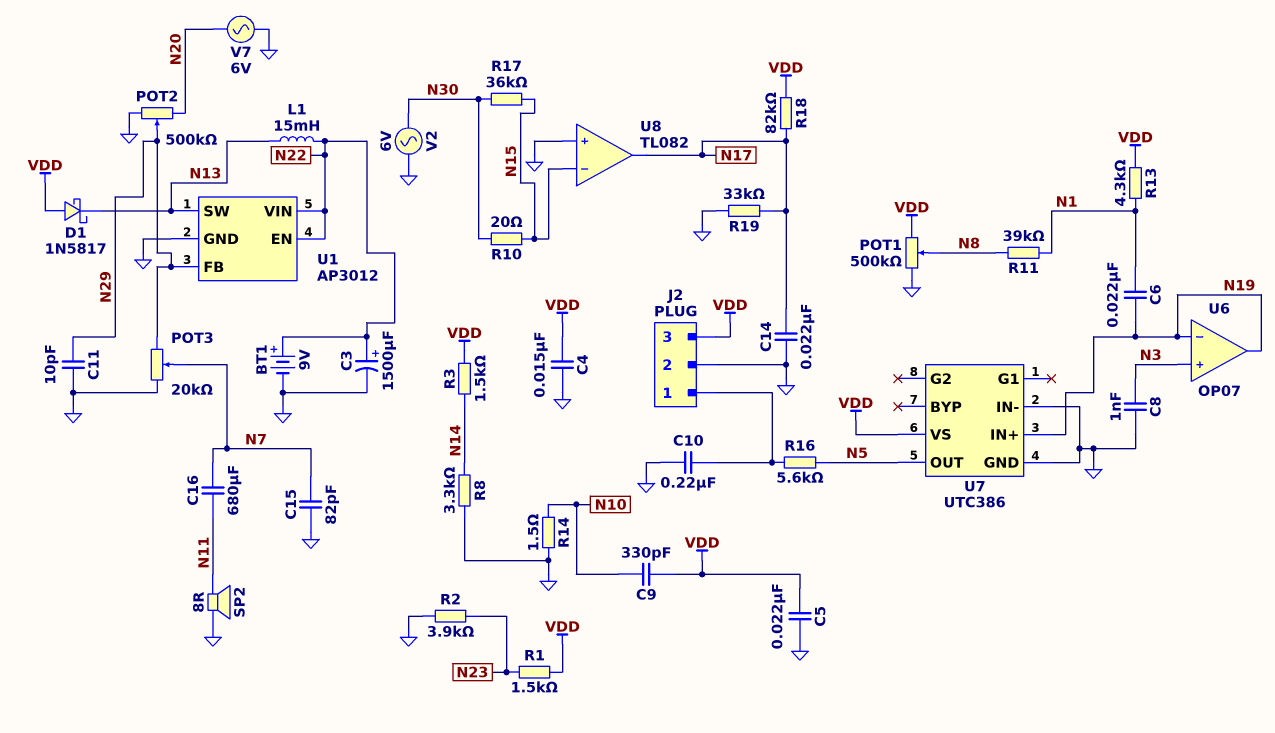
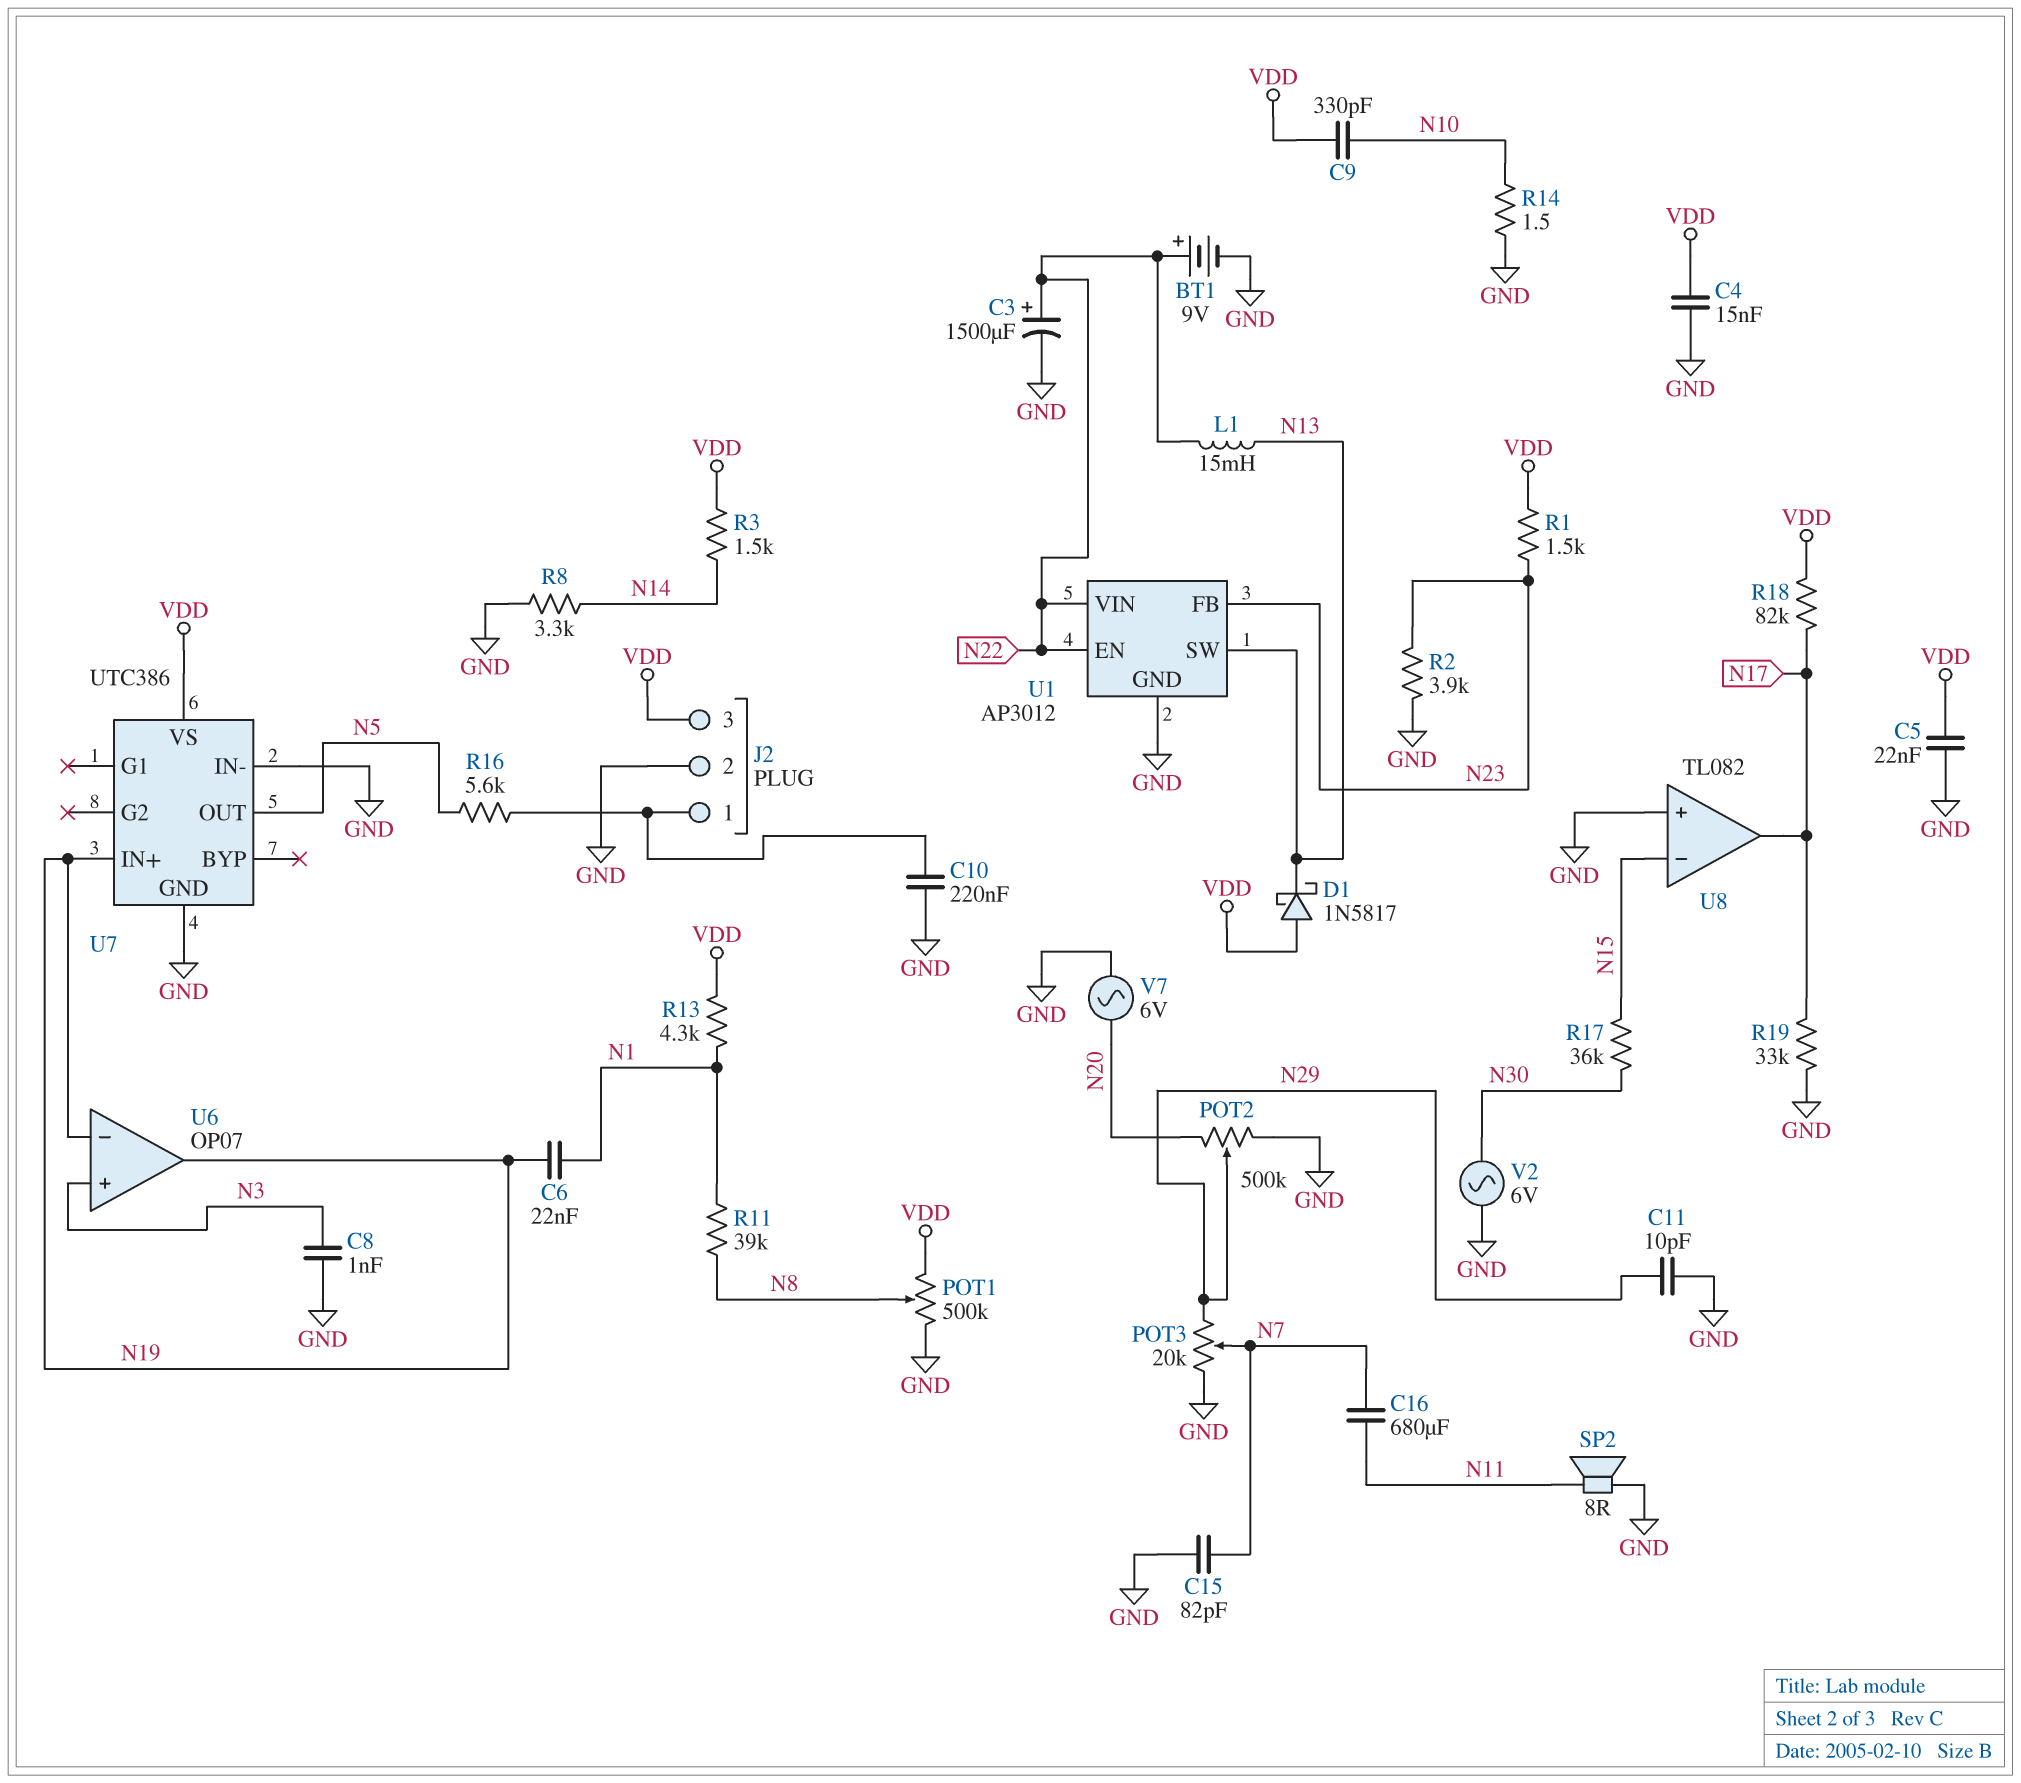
C14: 22nF (GND, N17) -> none
R10: 20 (N15, N30) -> none
U1 pin FB: N29 -> N23

